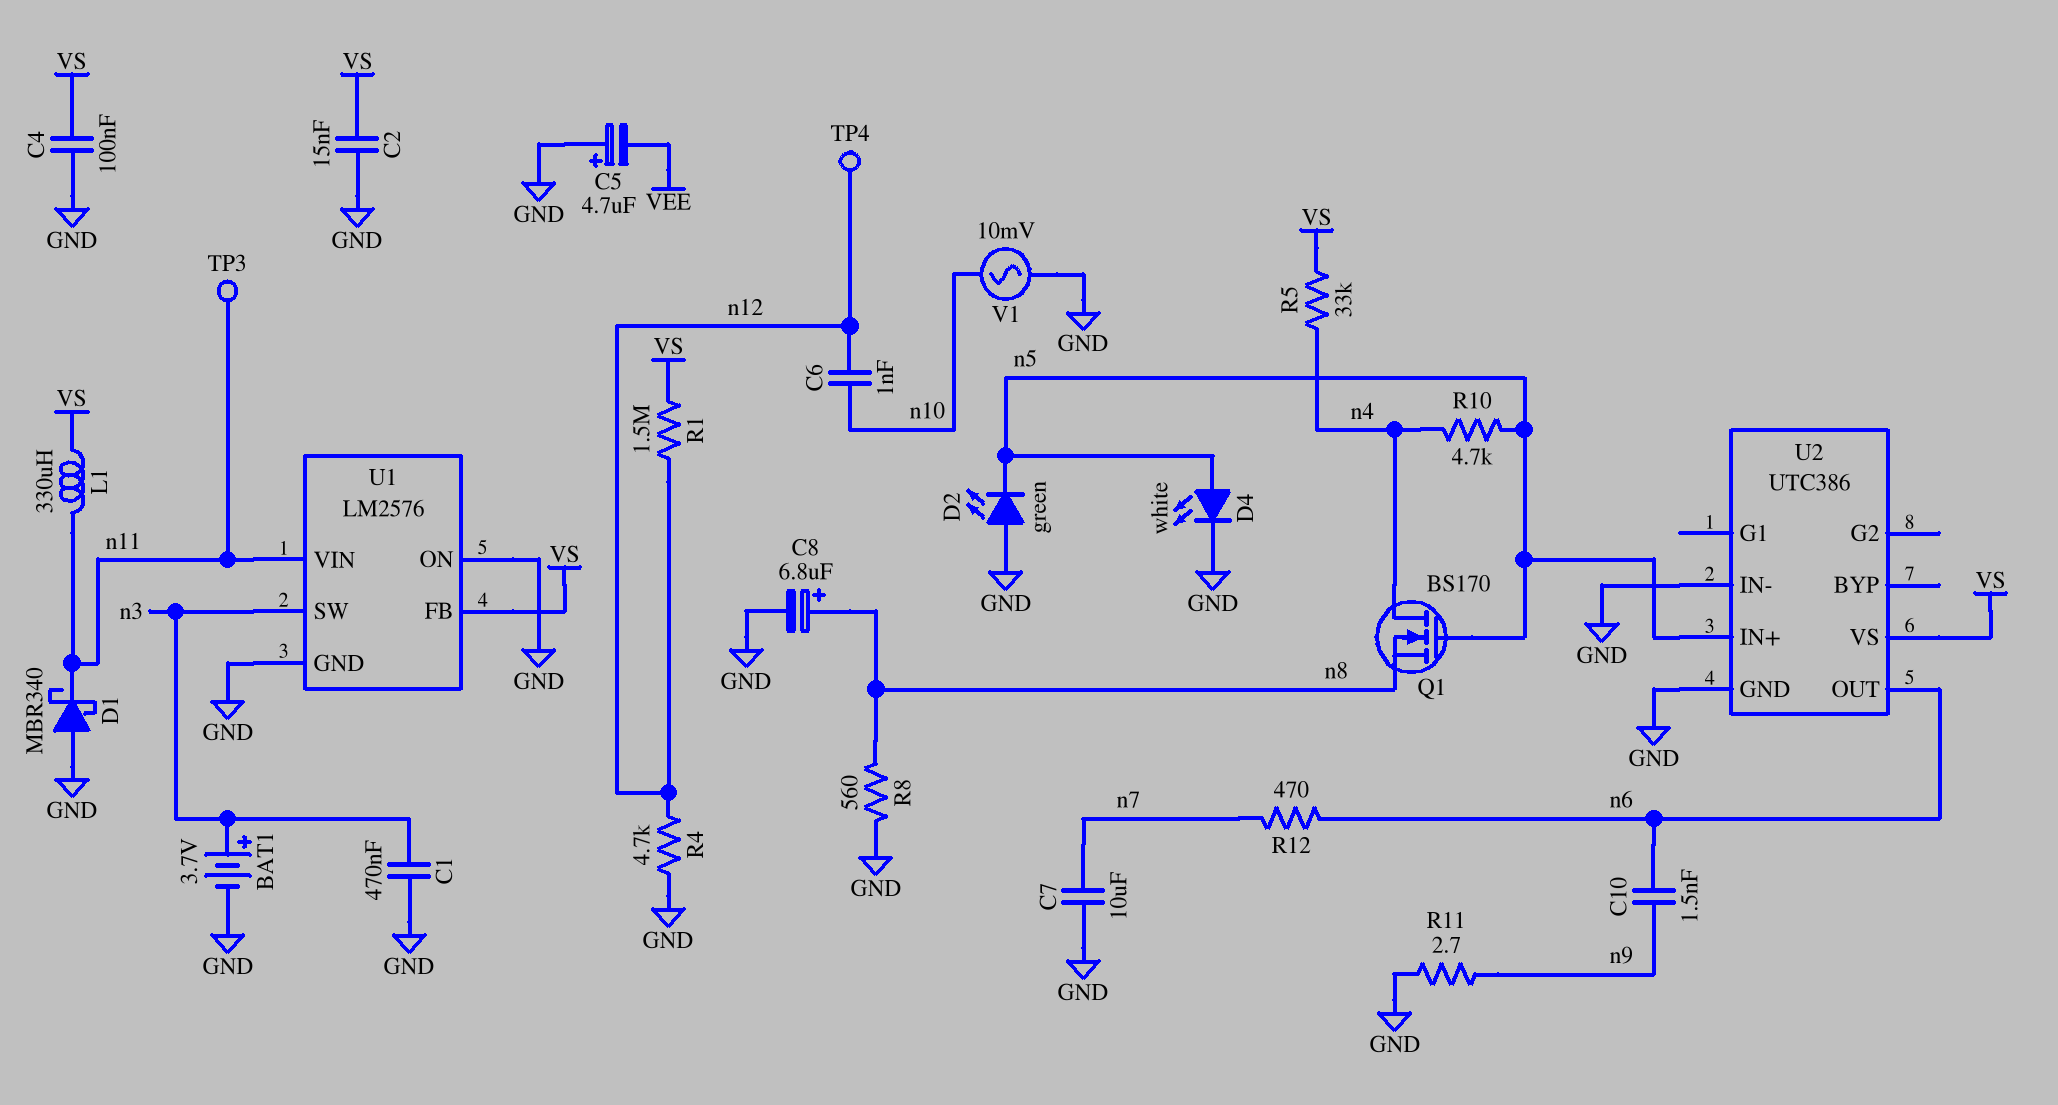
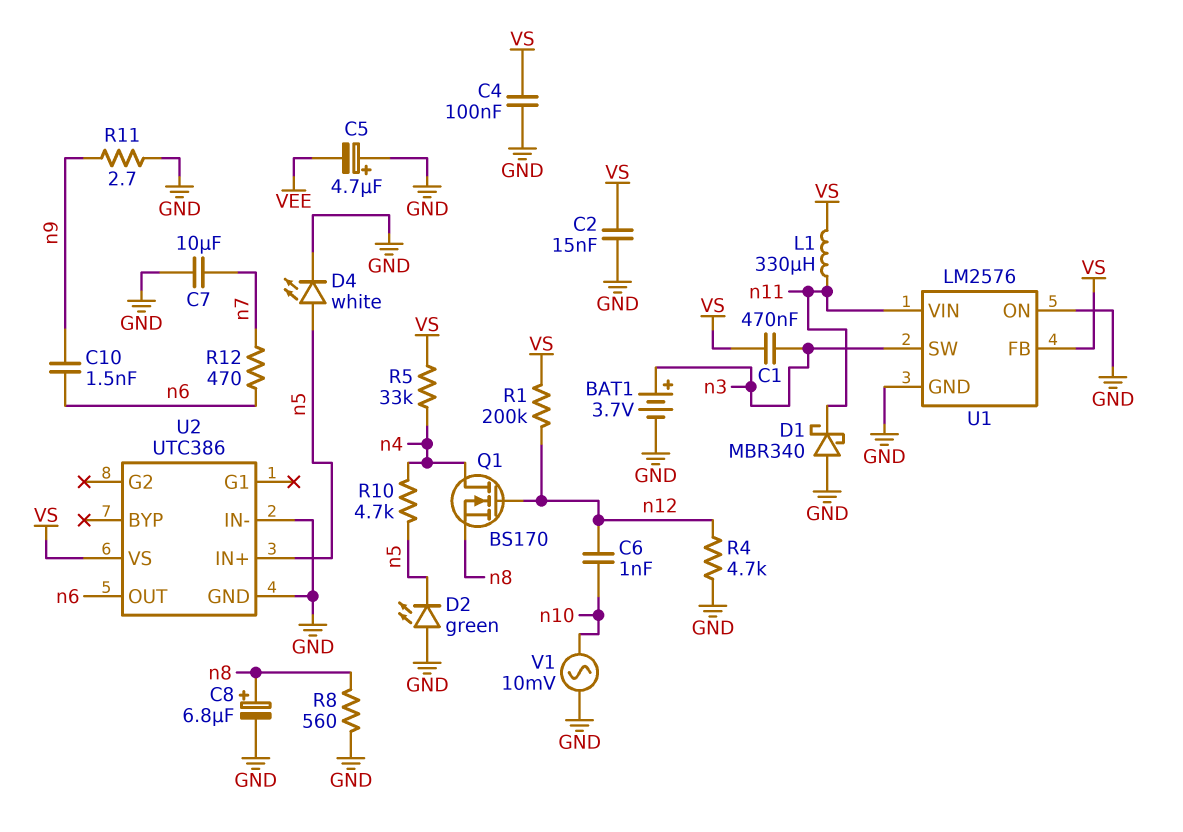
C1: 470nF (GND, n3) -> 470nF (VS, n3)
Q1: NMOS BS170 (G n5, D n4, S n8) -> NMOS BS170 (G n12, D n4, S n8)
R1: 1.5M (VS, n12) -> 200k (VS, n12)
TP3: test point (n11) -> none
TP4: test point (n12) -> none

